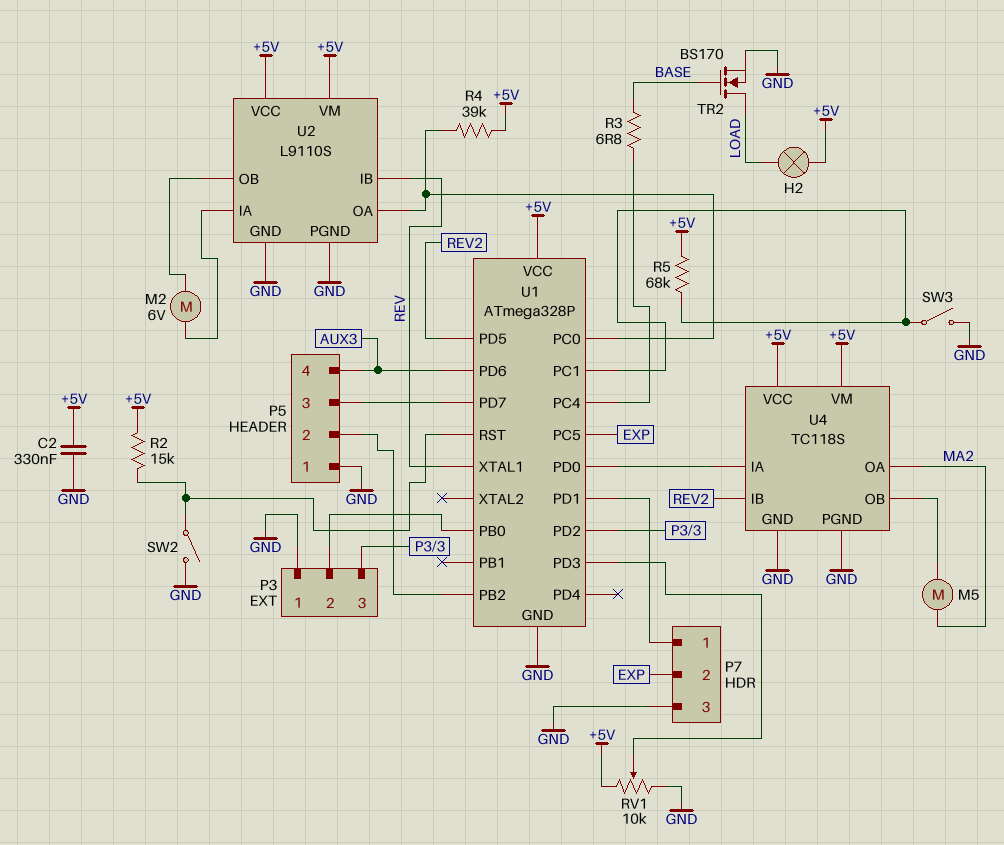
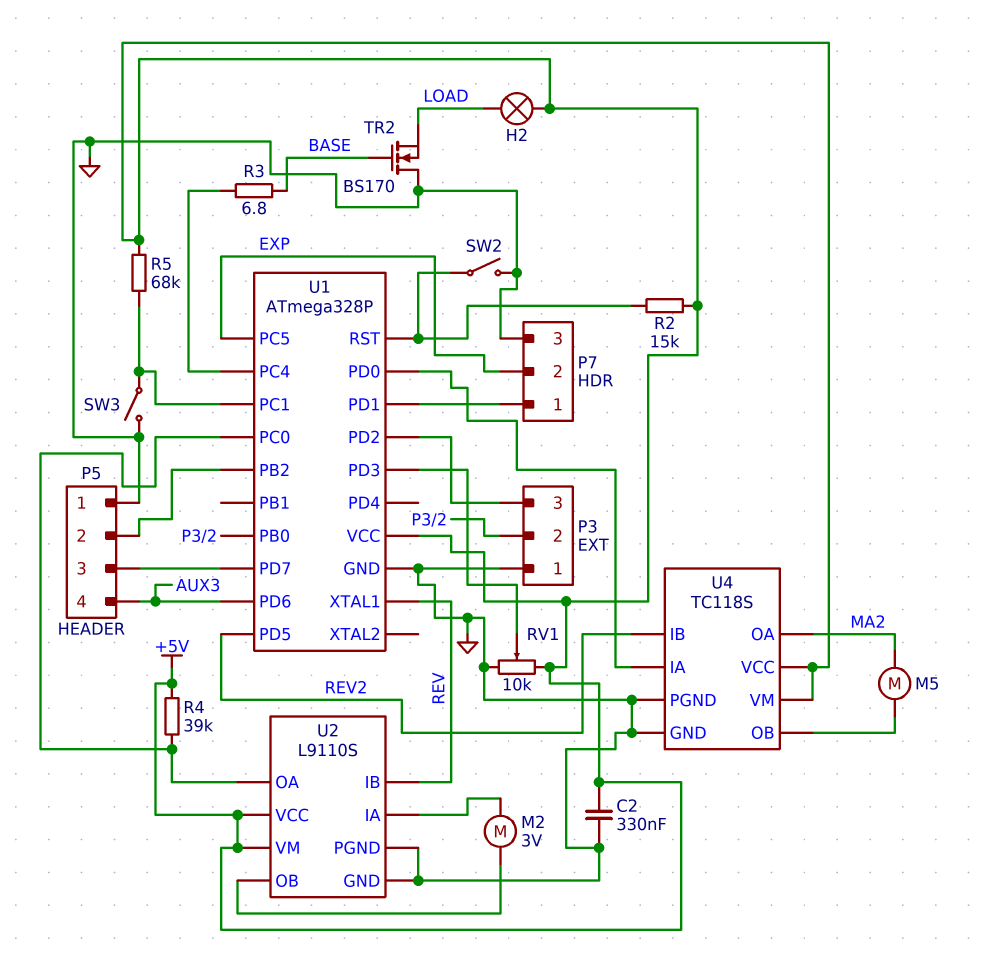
M2: motor 6V (U2/IA, U2/OB) -> motor 3V (U2/IA, U2/OB)
TR2: NMOS BS170 (G BASE, D LOAD, S GND) -> NMOS BS170 (G BASE, D GND, S LOAD)

